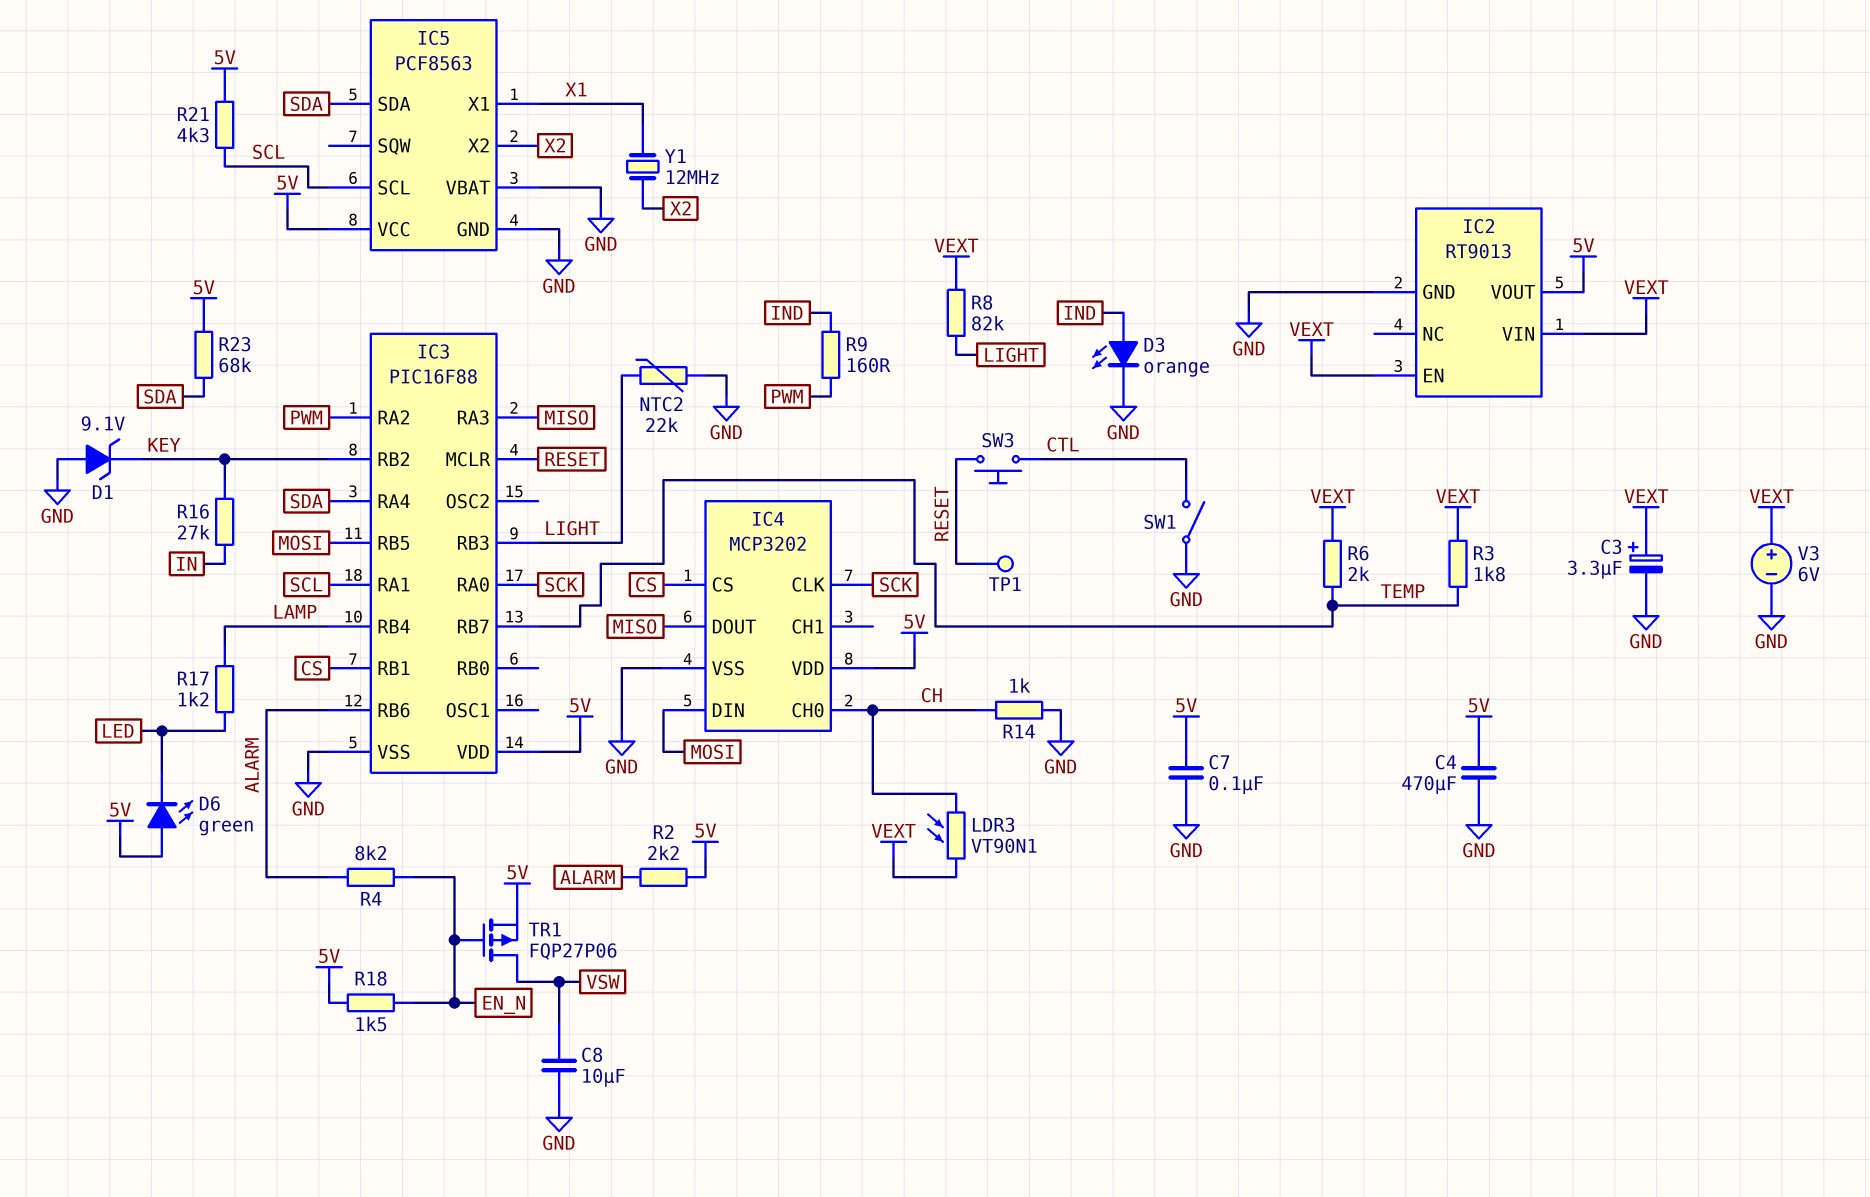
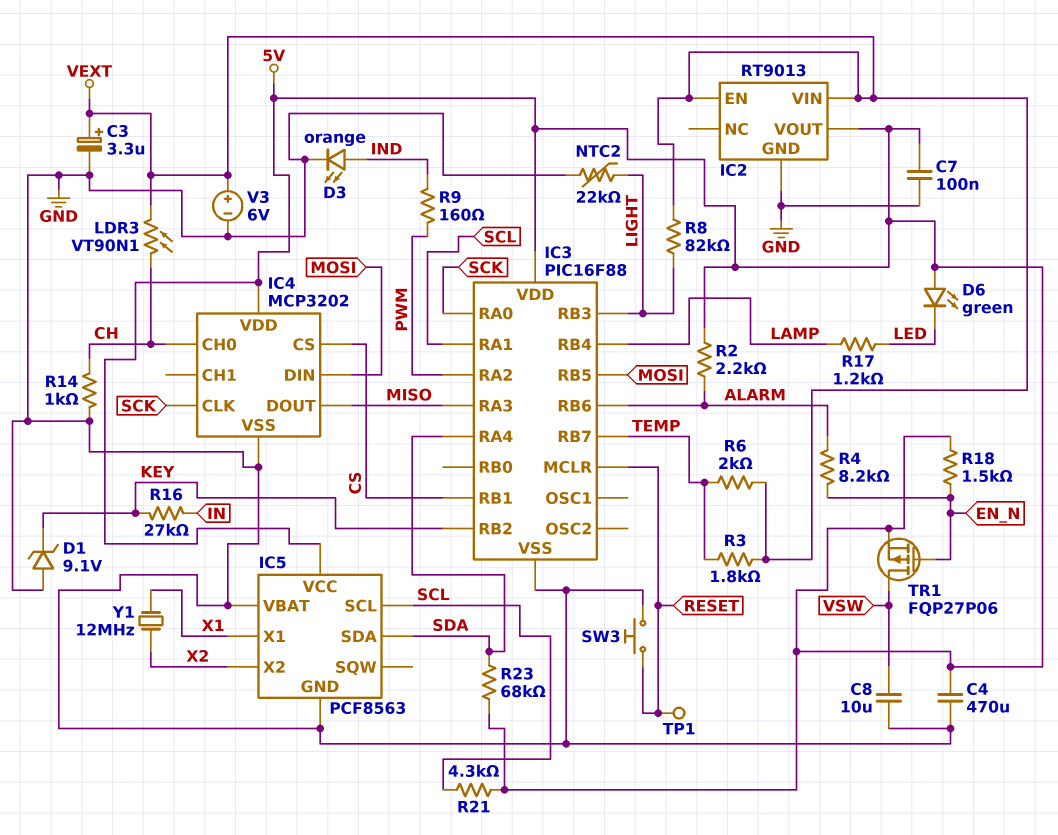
SW1: switch (CTL, GND) -> none
SW3: button (CTL, RESET) -> button (GND, RESET)

